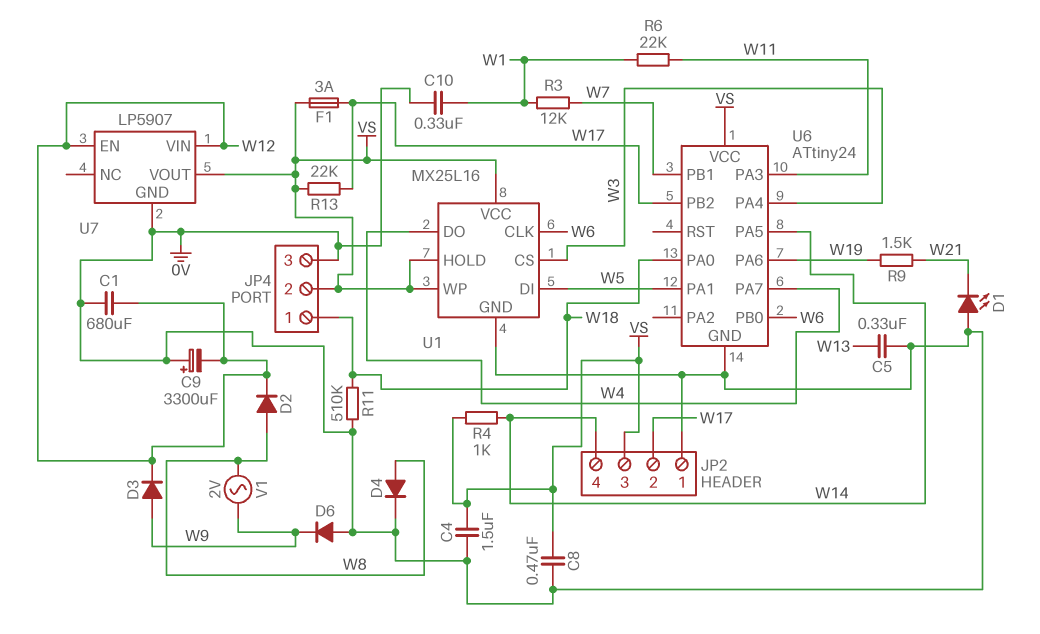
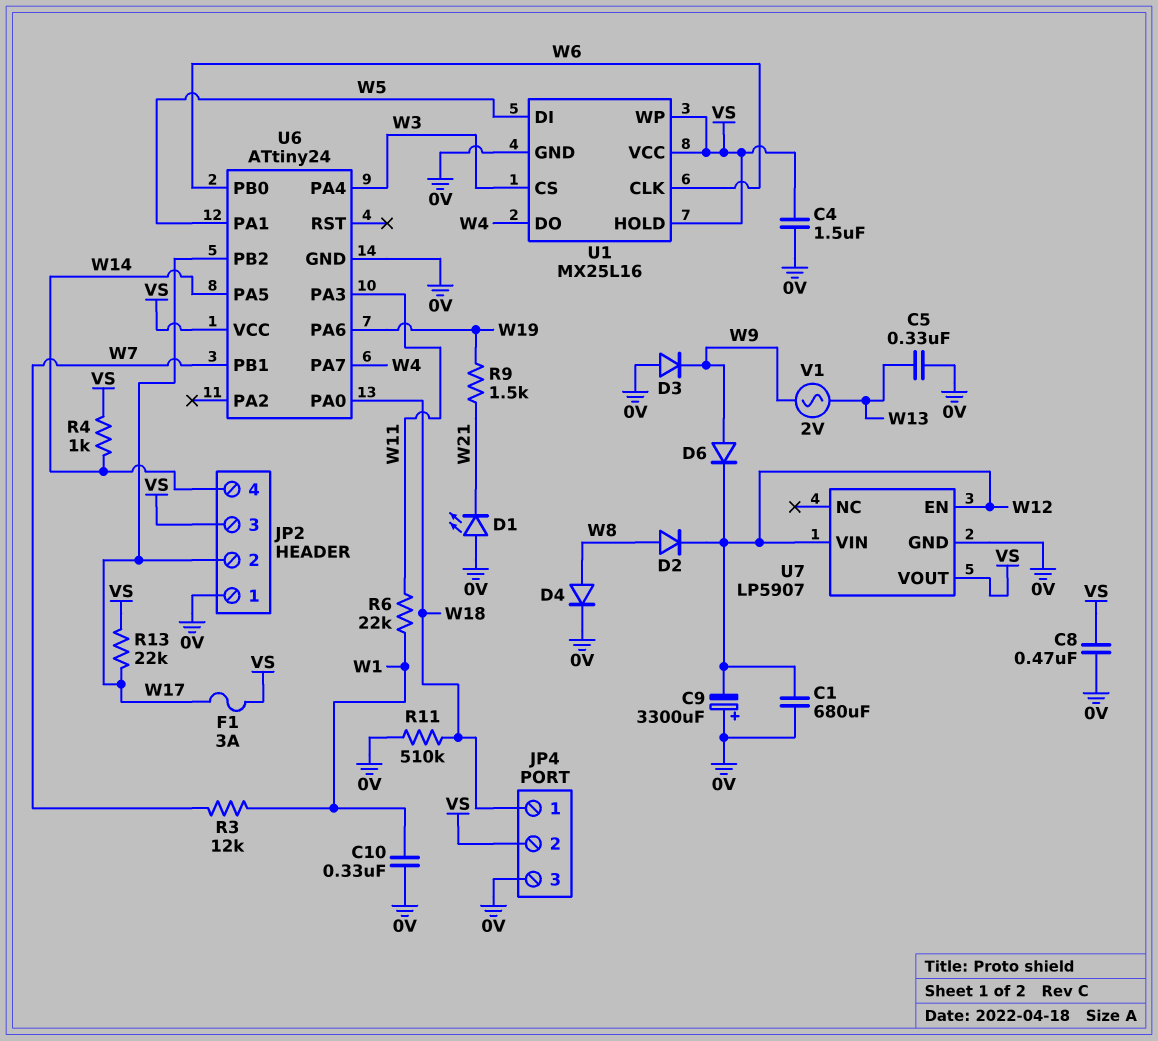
D3: diode (A W9, K W12) -> diode (A 0V, K W9)
D6: diode (A 0V, K W9) -> diode (A W9, K W12)
V1: AC 2V (W8, W9) -> AC 2V (W9, W13)

